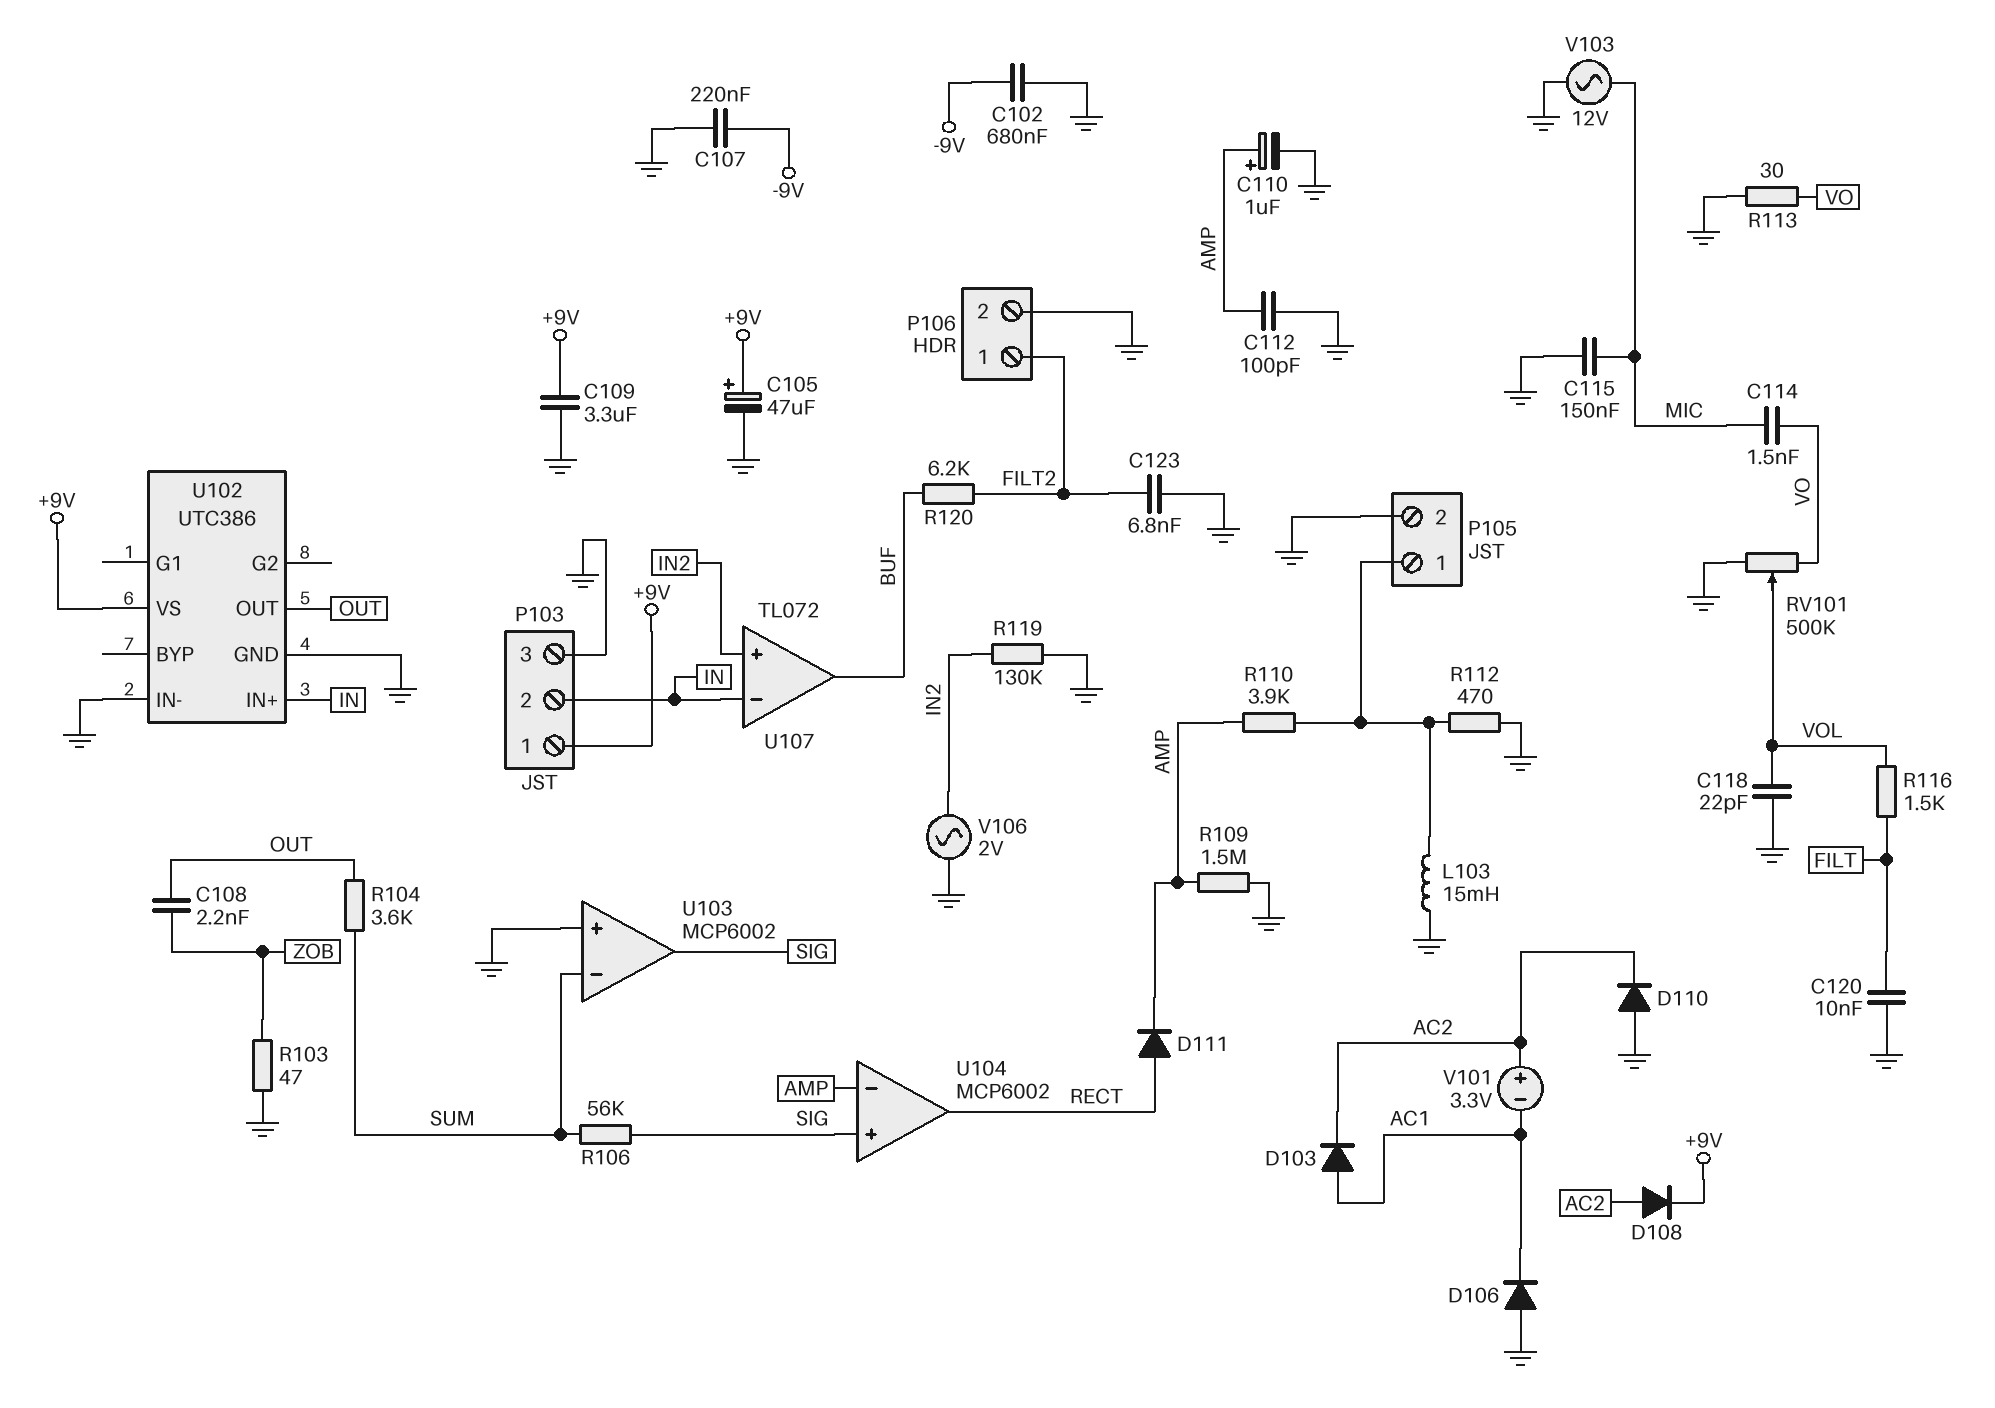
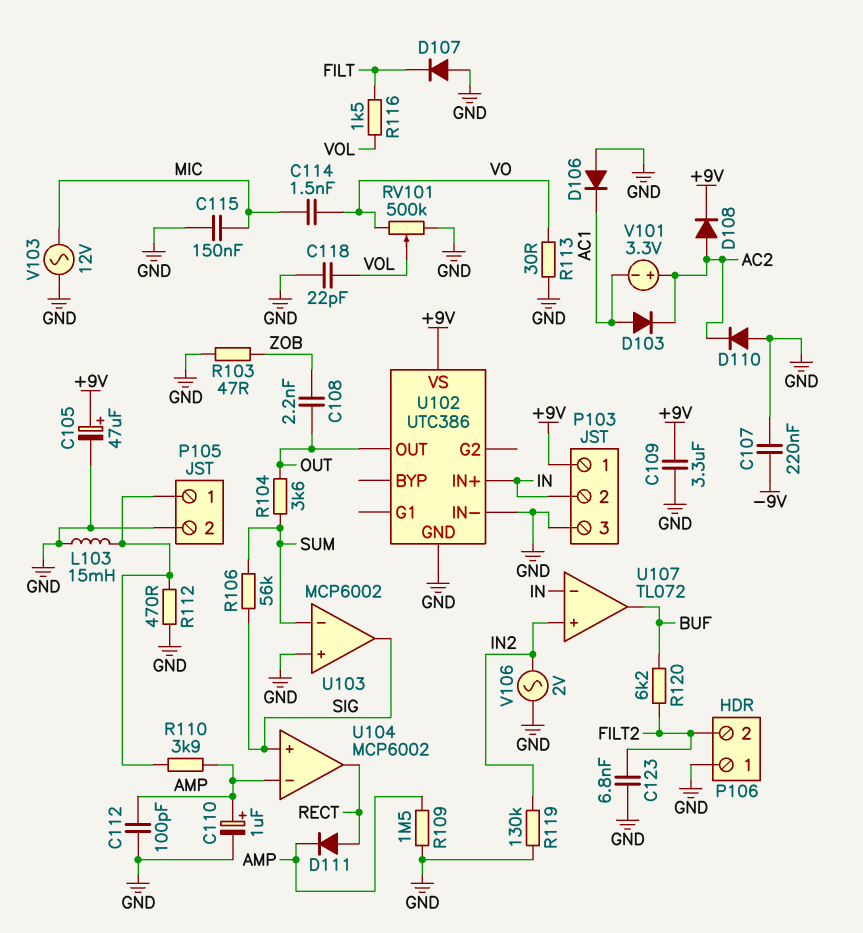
C102: 680nF (-9V, GND) -> none
C120: 10nF (FILT, GND) -> none
D107: none -> diode (A GND, K FILT)
P106 pin 1: FILT2 -> GND
P106 pin 2: GND -> FILT2

